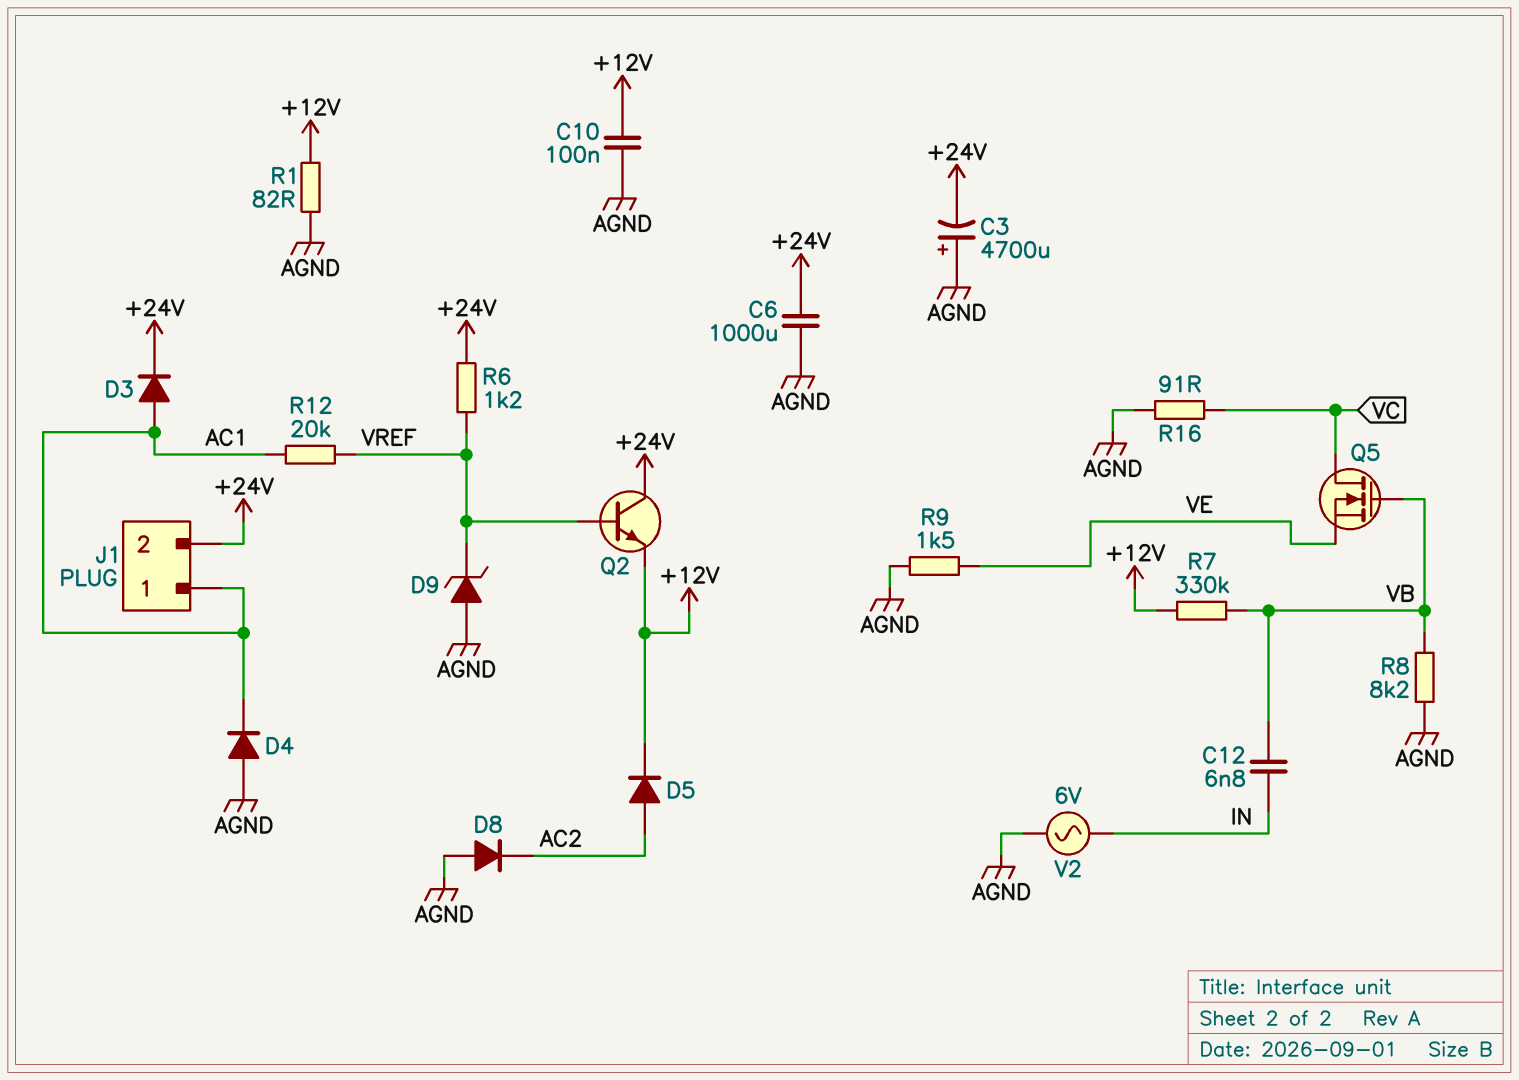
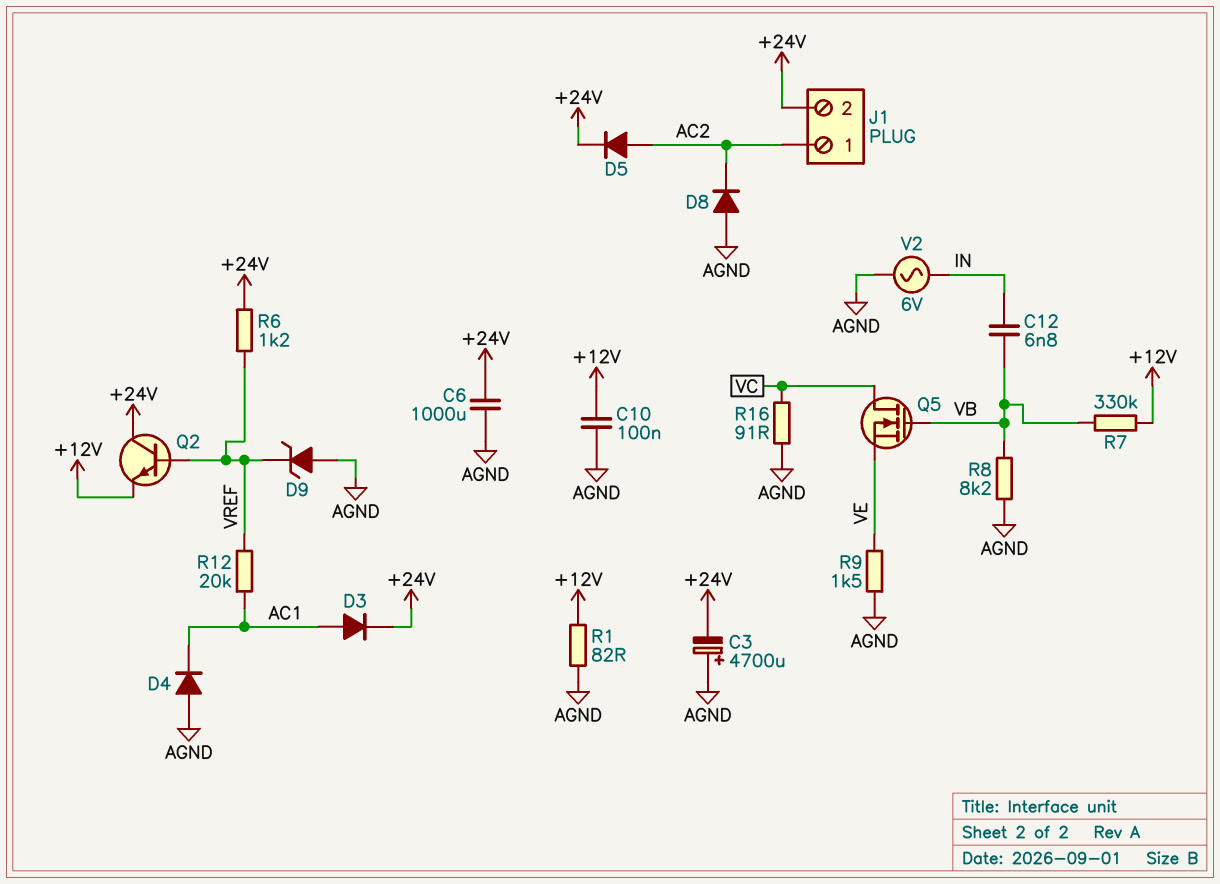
D5: diode (A AC2, K +12V) -> diode (A AC2, K +24V)
J1 pin 1: AC1 -> AC2

